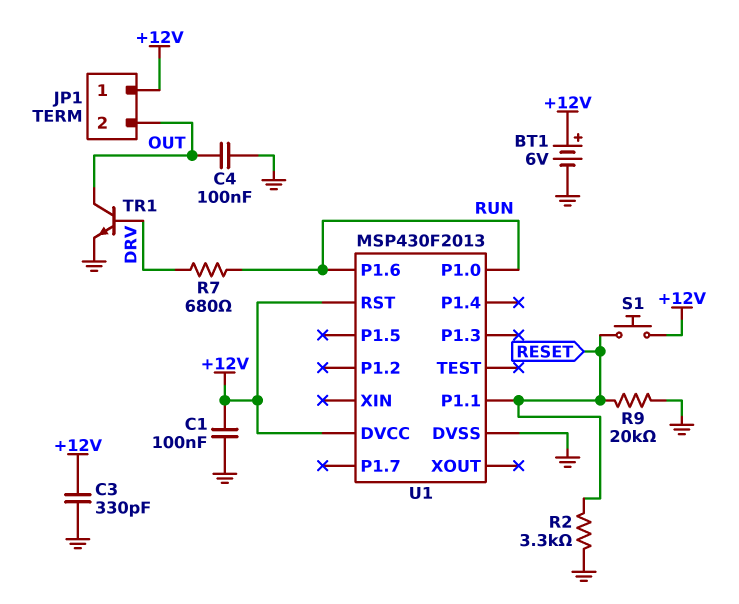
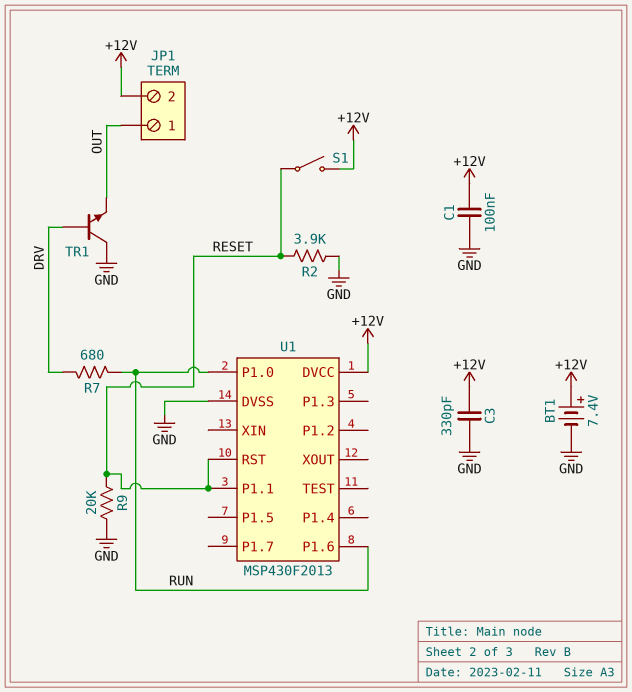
BT1: 6V (plus +12V, minus GND) -> 7.4V (plus +12V, minus GND)
C4: 100nF (GND, OUT) -> none
JP1 pin 1: +12V -> OUT
JP1 pin 2: OUT -> +12V
R2: 3.3k (GND, RESET) -> 3.9k (GND, RESET)
S1: button (+12V, RESET) -> switch (+12V, RESET)
TR1: NPN (B DRV, C OUT, E GND) -> NPN (B DRV, C GND, E OUT)
U1 pin RST: +12V -> RESET

